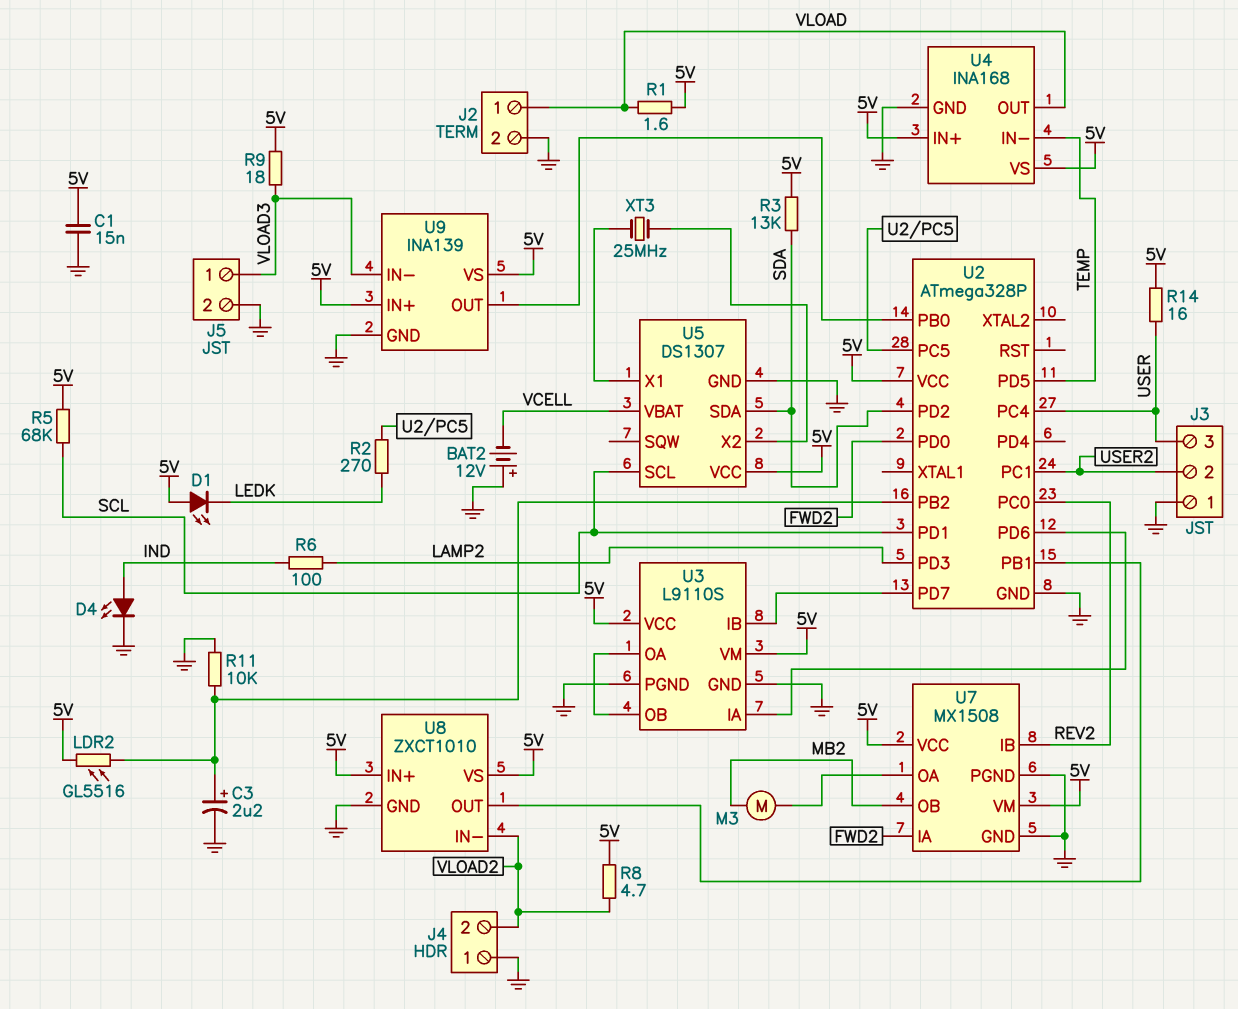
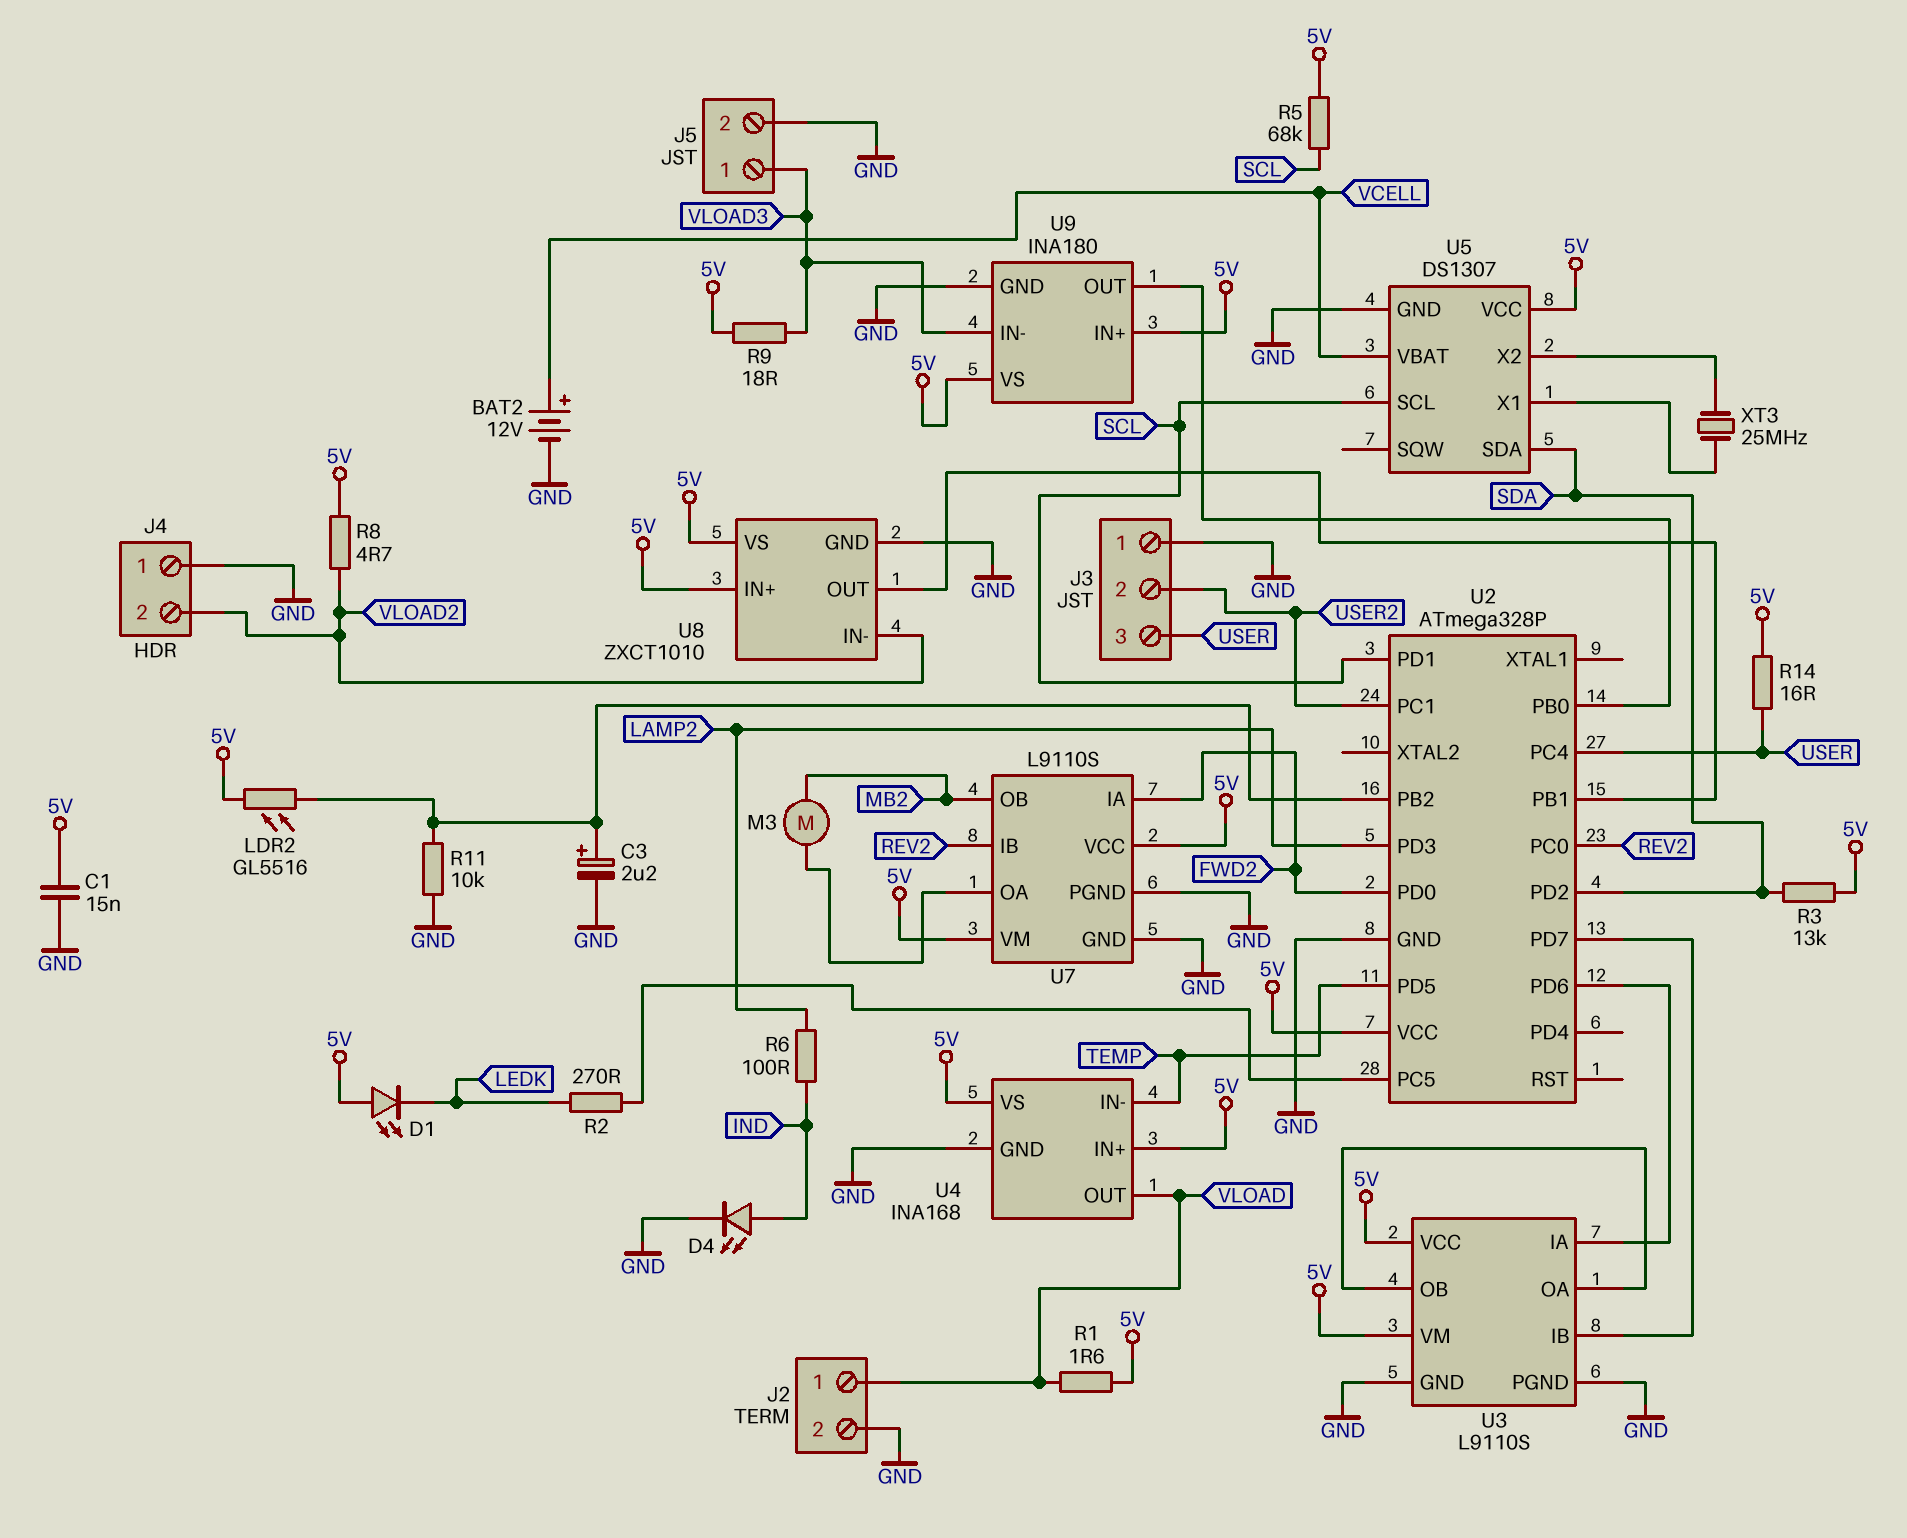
BAT2: 12V (plus GND, minus VCELL) -> 12V (plus VCELL, minus GND)
U7: MX1508 -> L9110S
U9: INA139 -> INA180

